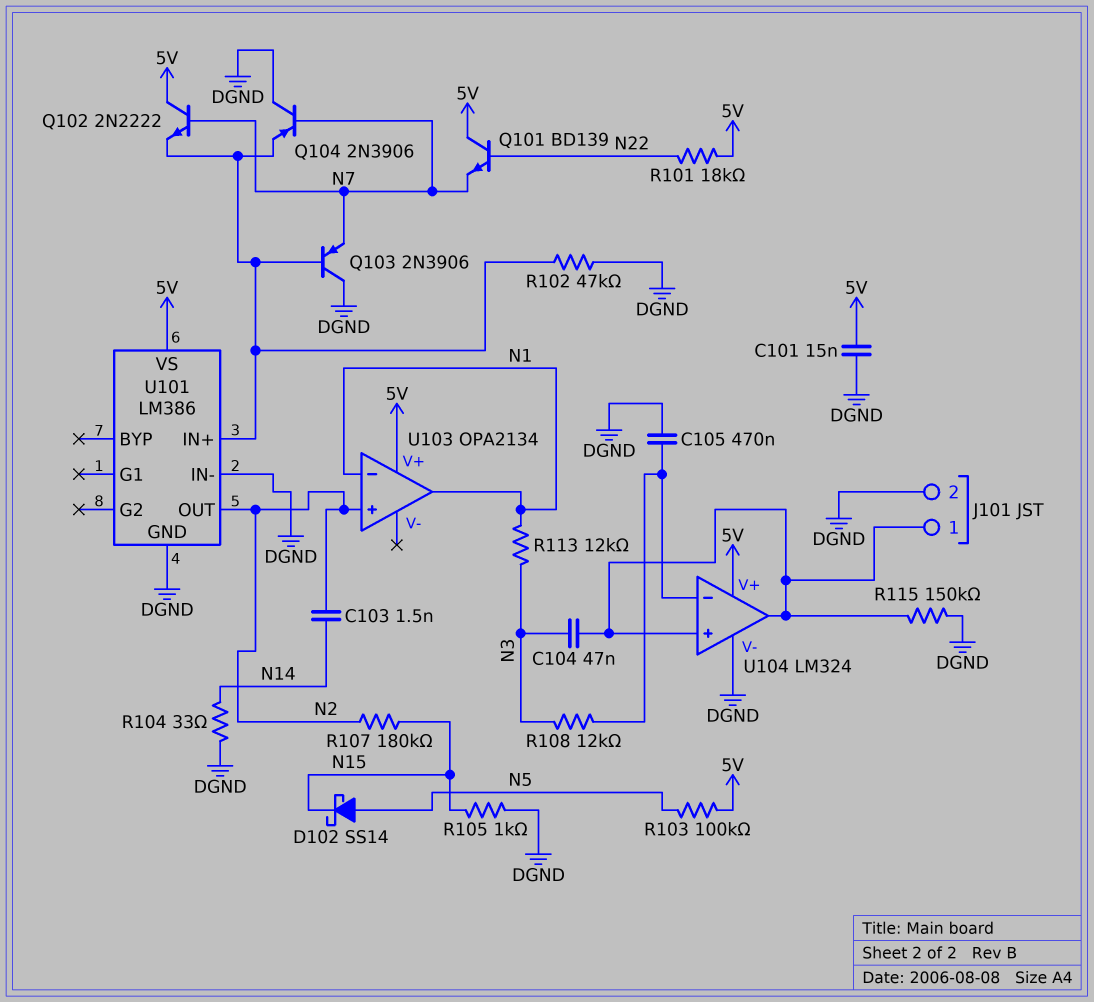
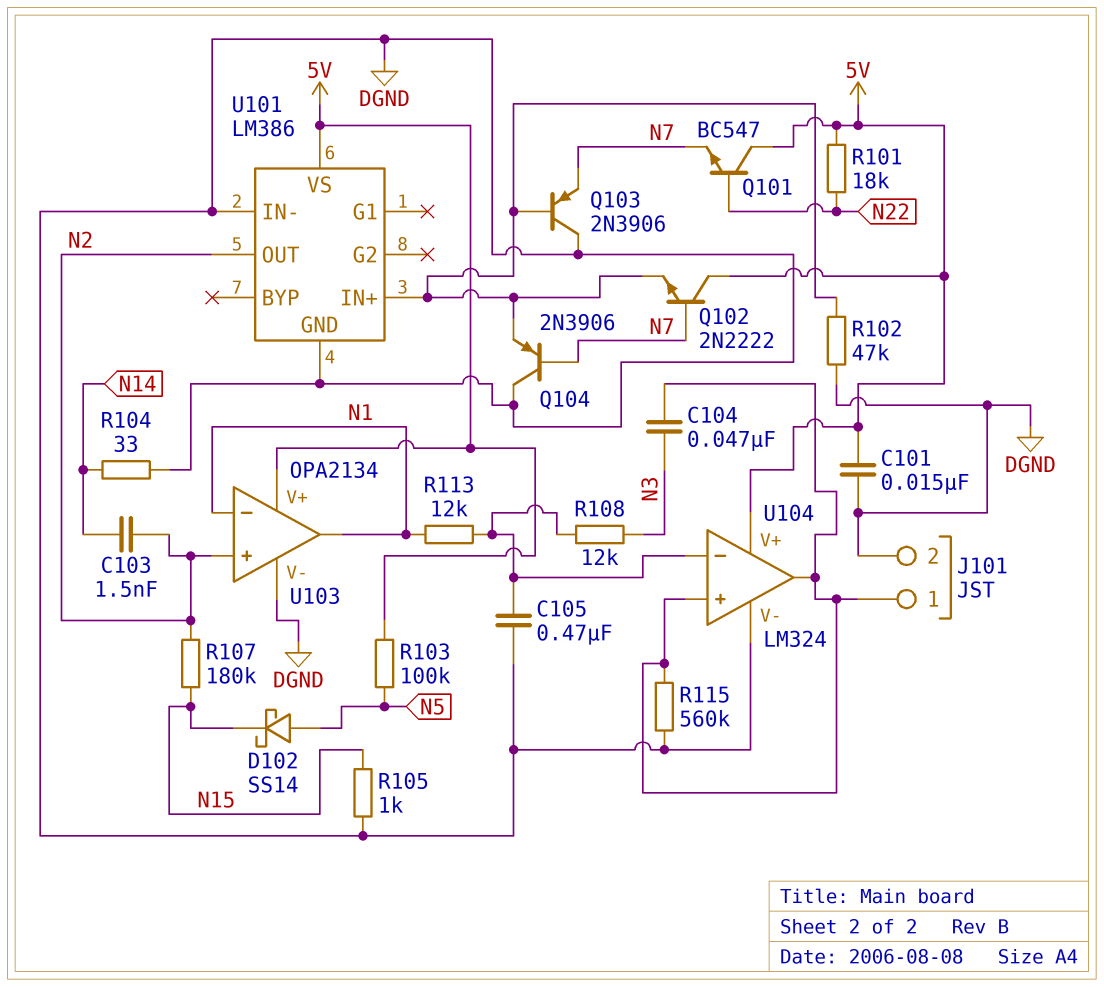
Q101: NPN BD139 (B N22, C 5V, E N7) -> NPN BC547 (B N22, C 5V, E N7)
R113: 12k (N1, N3) -> 12k (N1, U104/in-)
R115: 150k (DGND, J101/1) -> 560k (DGND, J101/1)
U103 pin V-: none -> DGND

